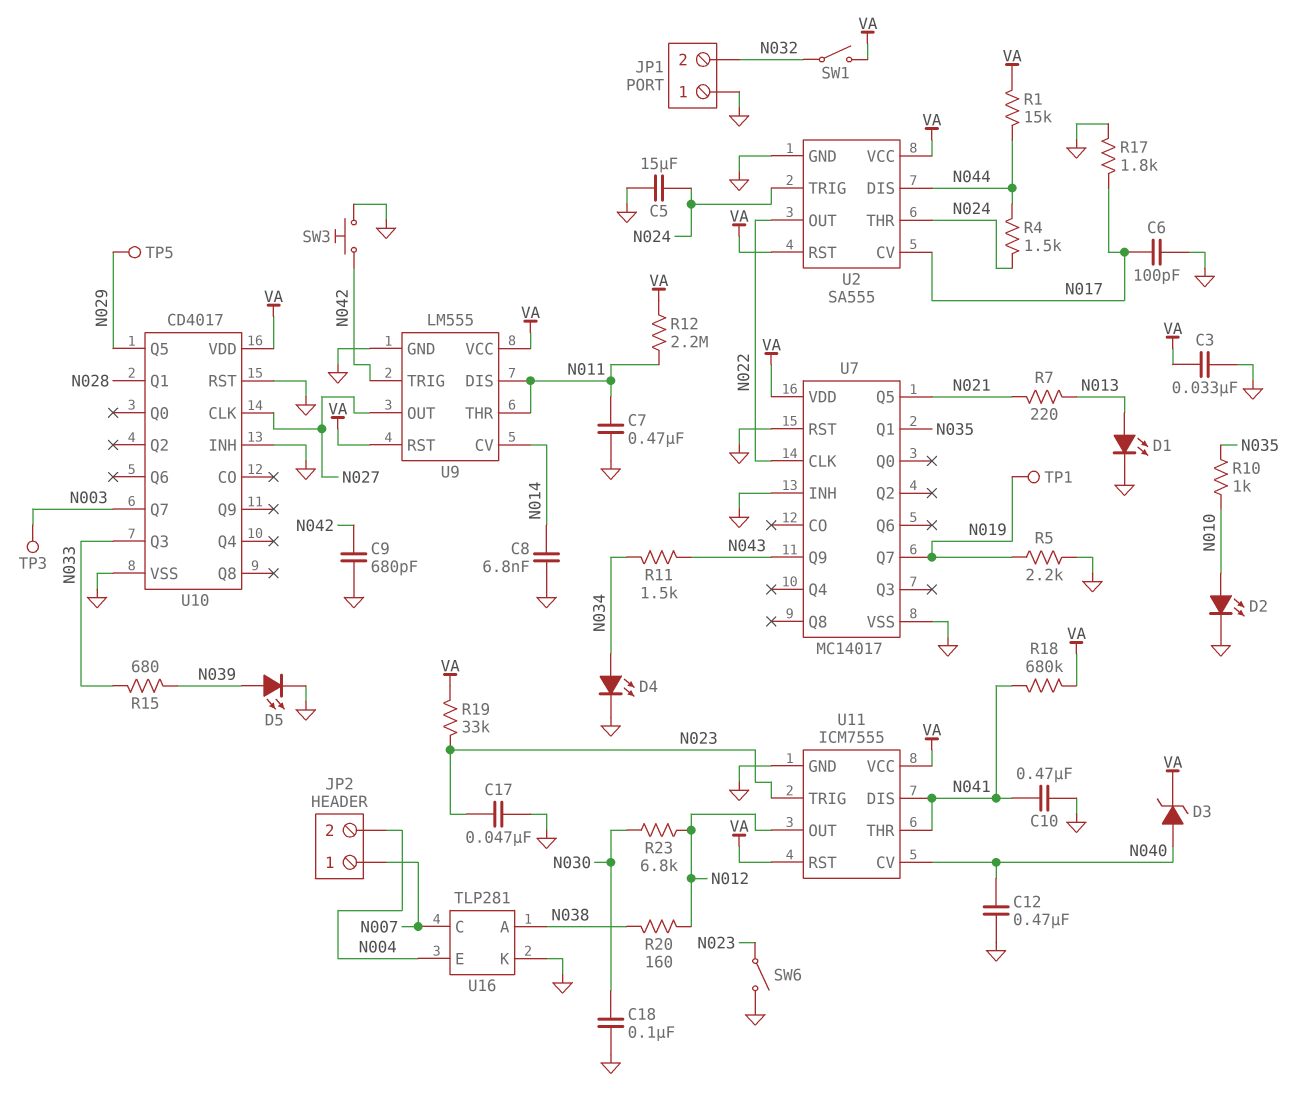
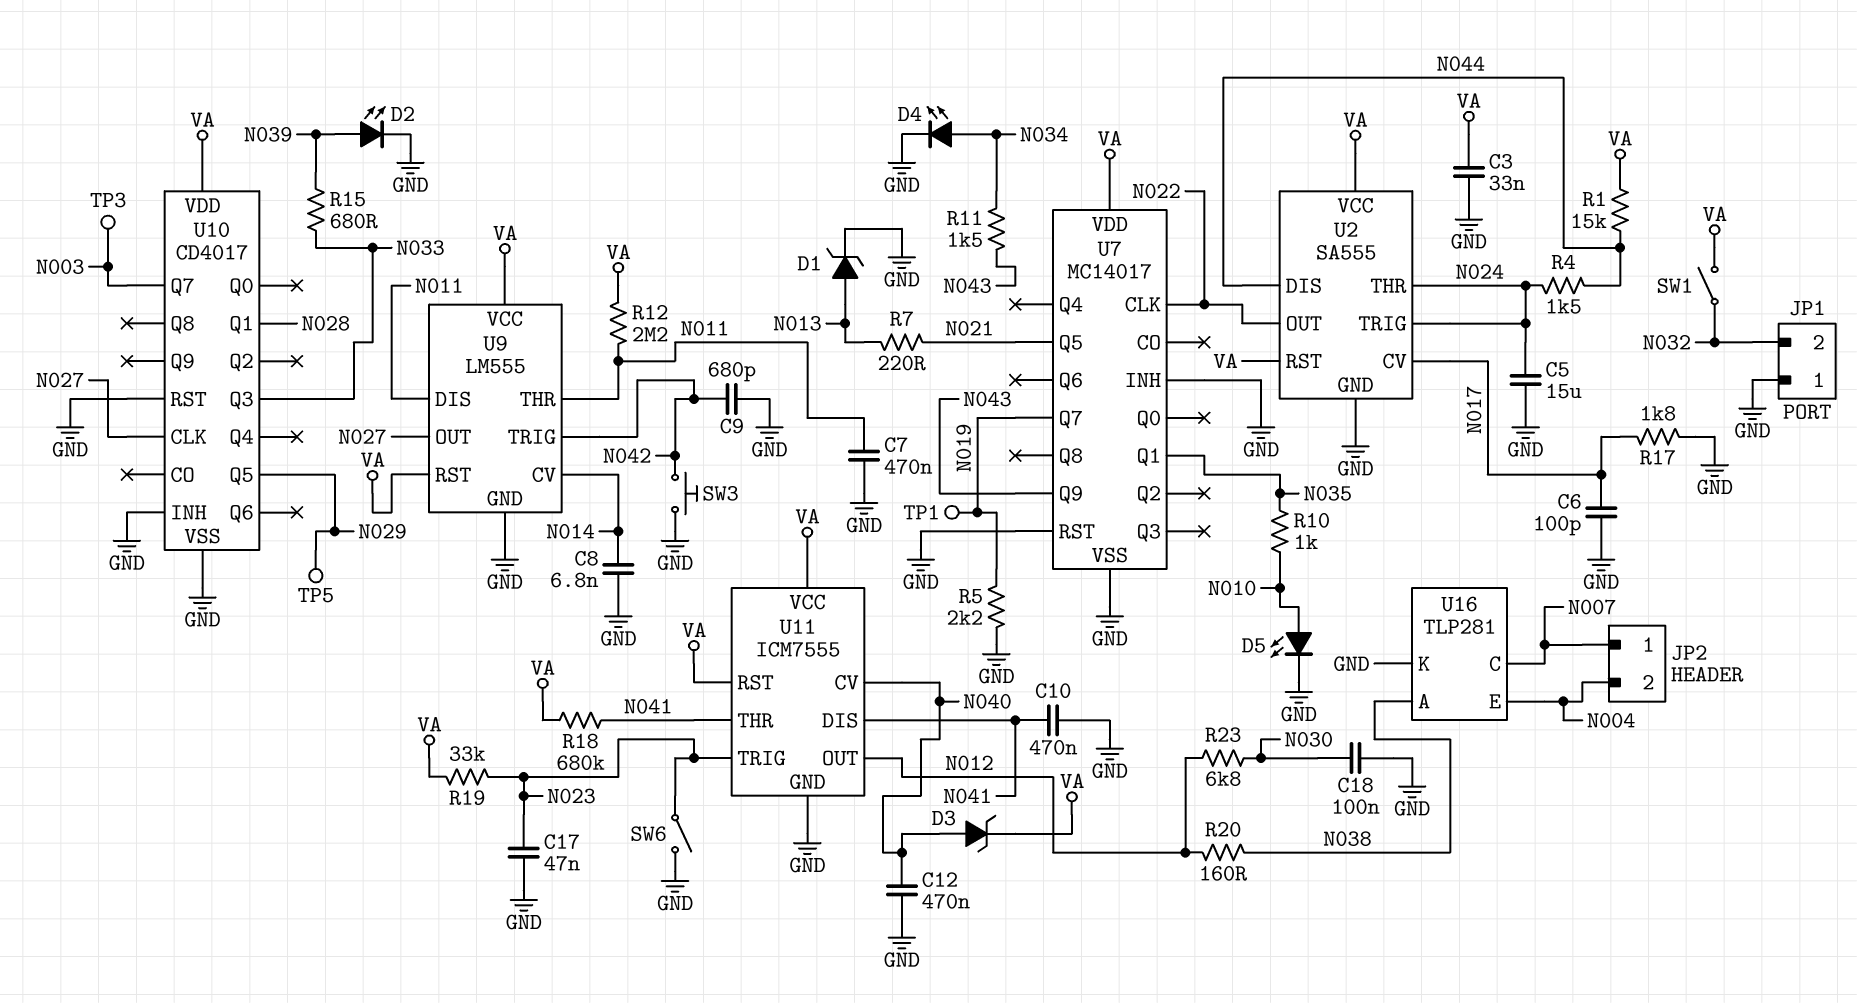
D1: LED (A N013, K GND) -> zener (A N013, K GND)
D2: LED (A N010, K GND) -> LED (A N039, K GND)
D5: LED (A N039, K GND) -> LED (A N010, K GND)

